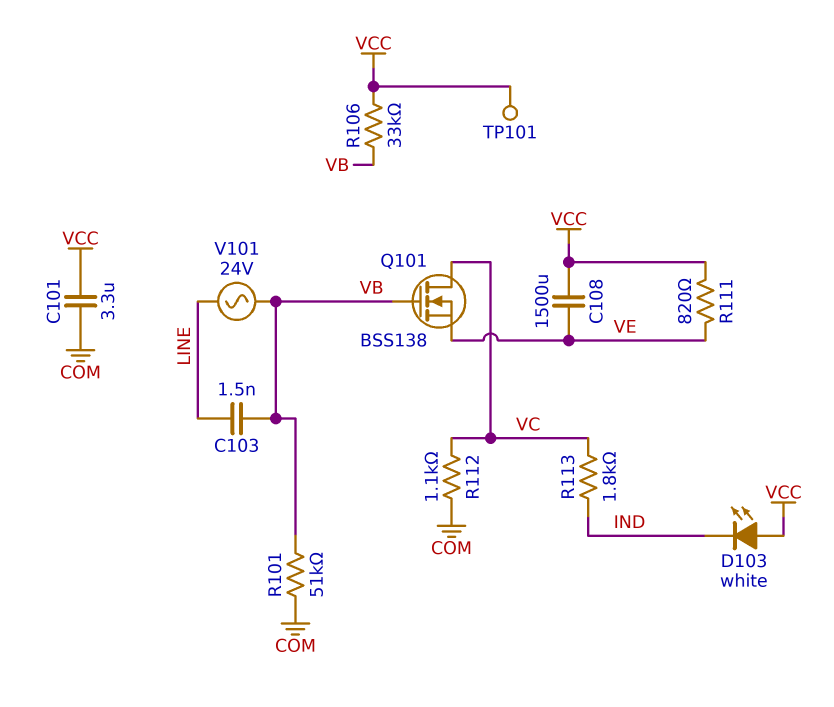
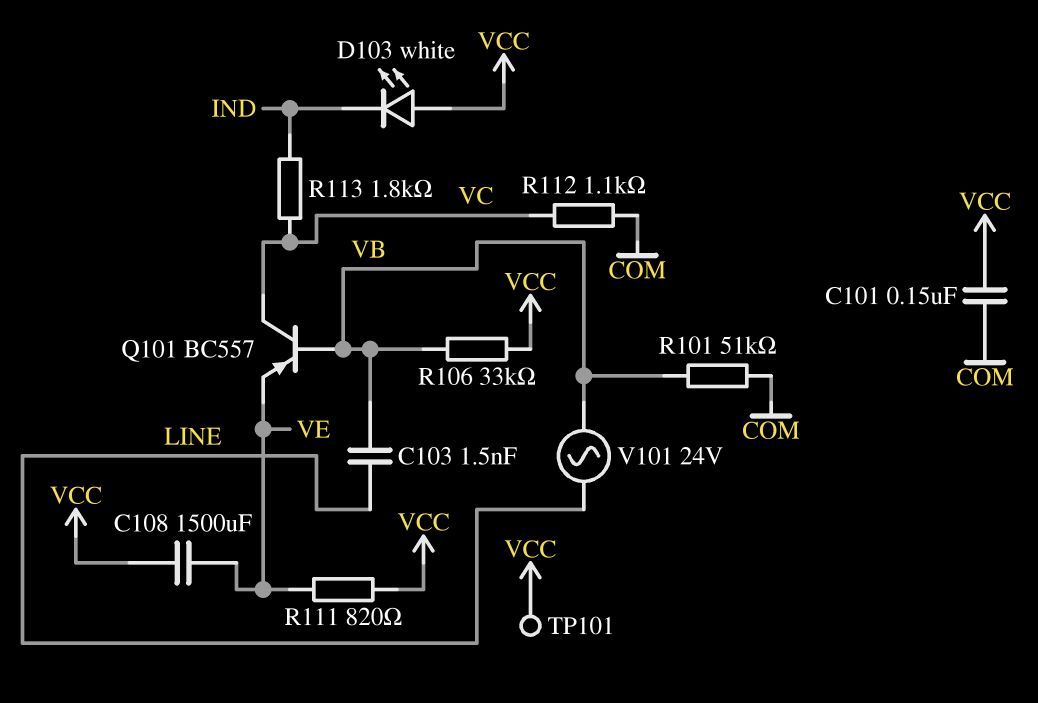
C101: 3.3uF (COM, VCC) -> 150nF (COM, VCC)
Q101: NMOS BSS138 (G VB, D VC, S VE) -> PNP BC557 (B VB, C VC, E VE)

